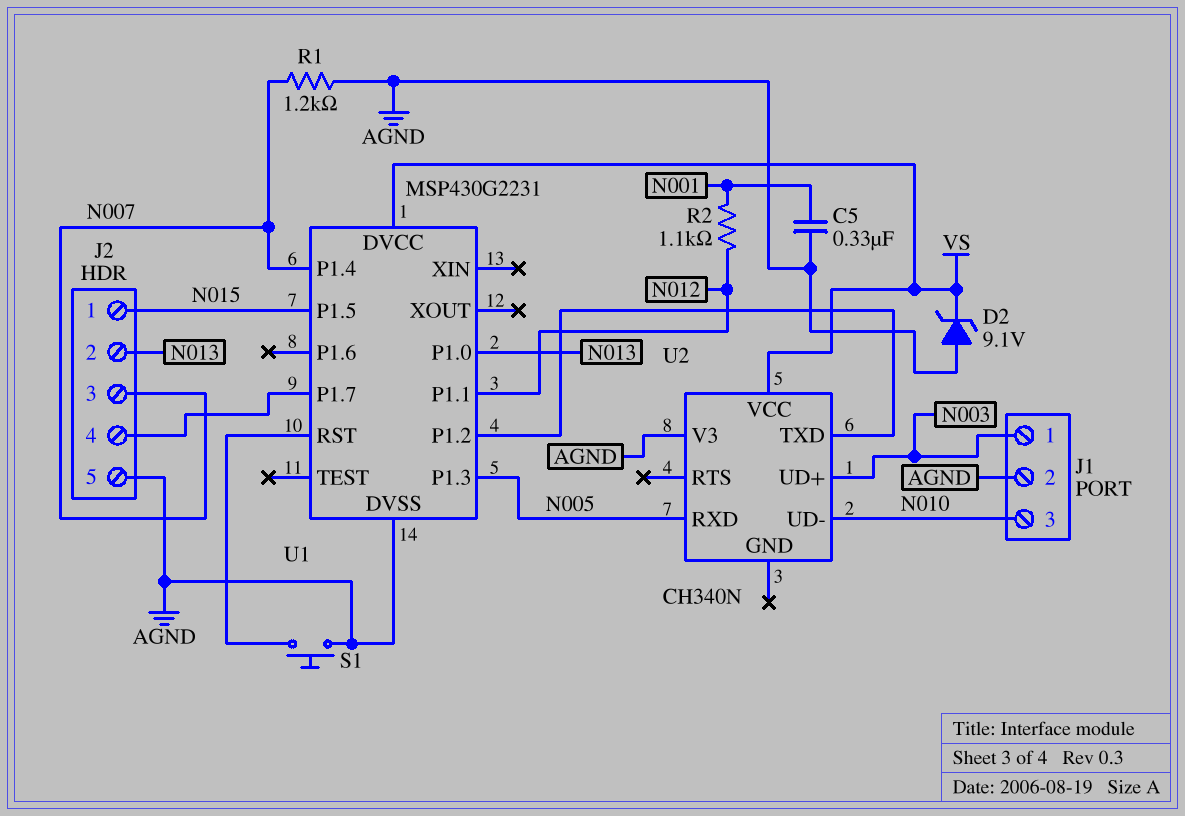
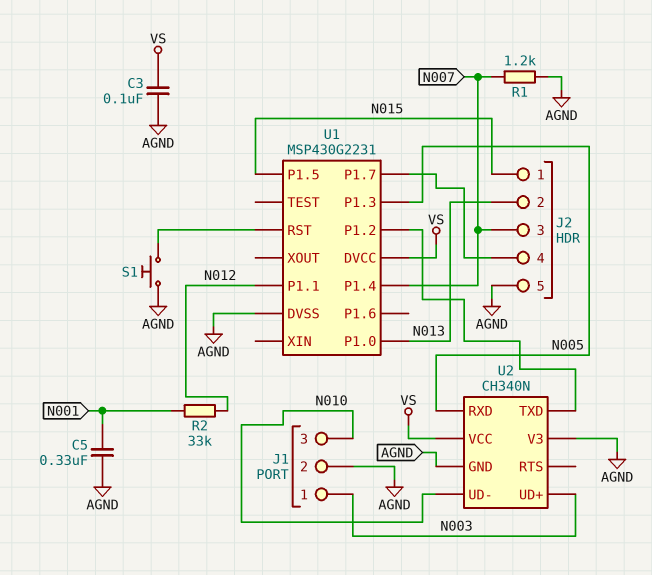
C3: none -> 100nF (AGND, VS)
D2: zener 9.1V (A AGND, K VS) -> none
R2: 1.1k (N001, N012) -> 33k (N001, N012)
U2 pin GND: none -> AGND

